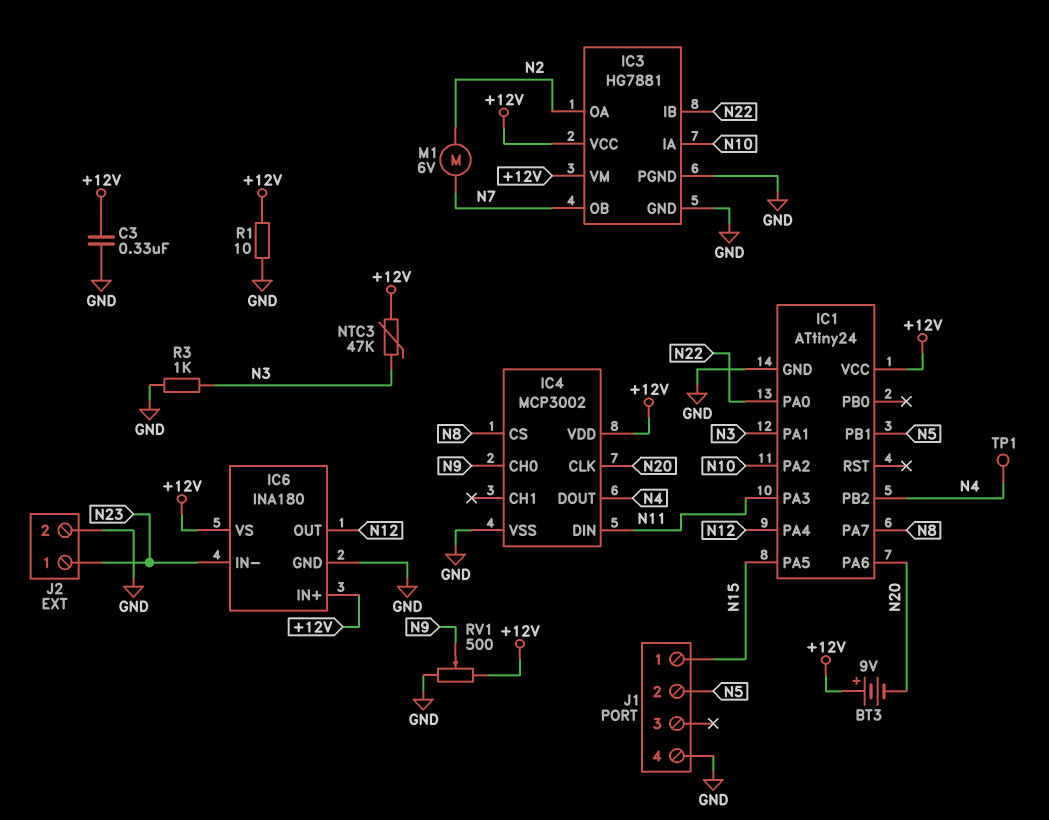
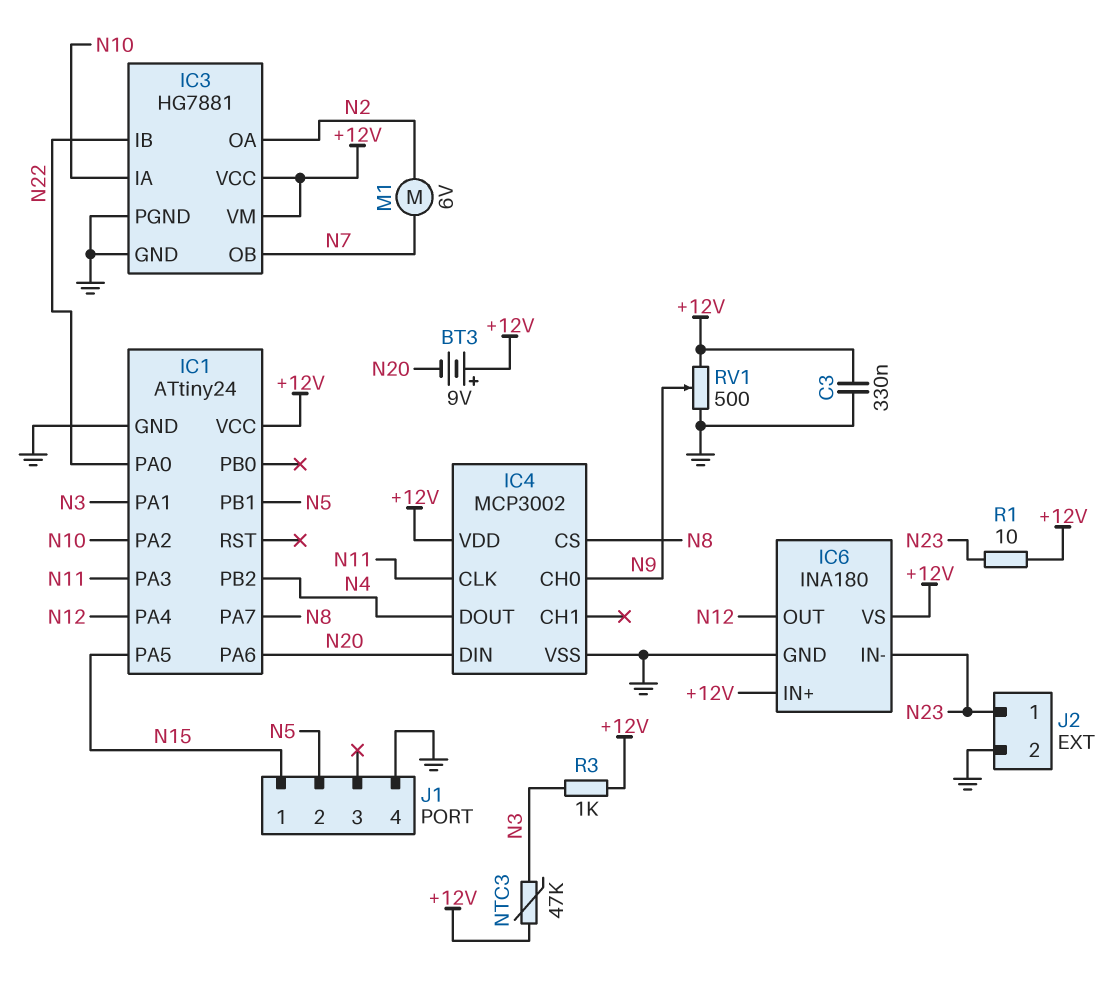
IC4 pin CLK: N20 -> N11
IC4 pin DIN: N11 -> N20
R1: 10 (+12V, GND) -> 10 (+12V, N23)
R3: 1k (GND, N3) -> 1k (+12V, N3)
TP1: test point (N4) -> none

